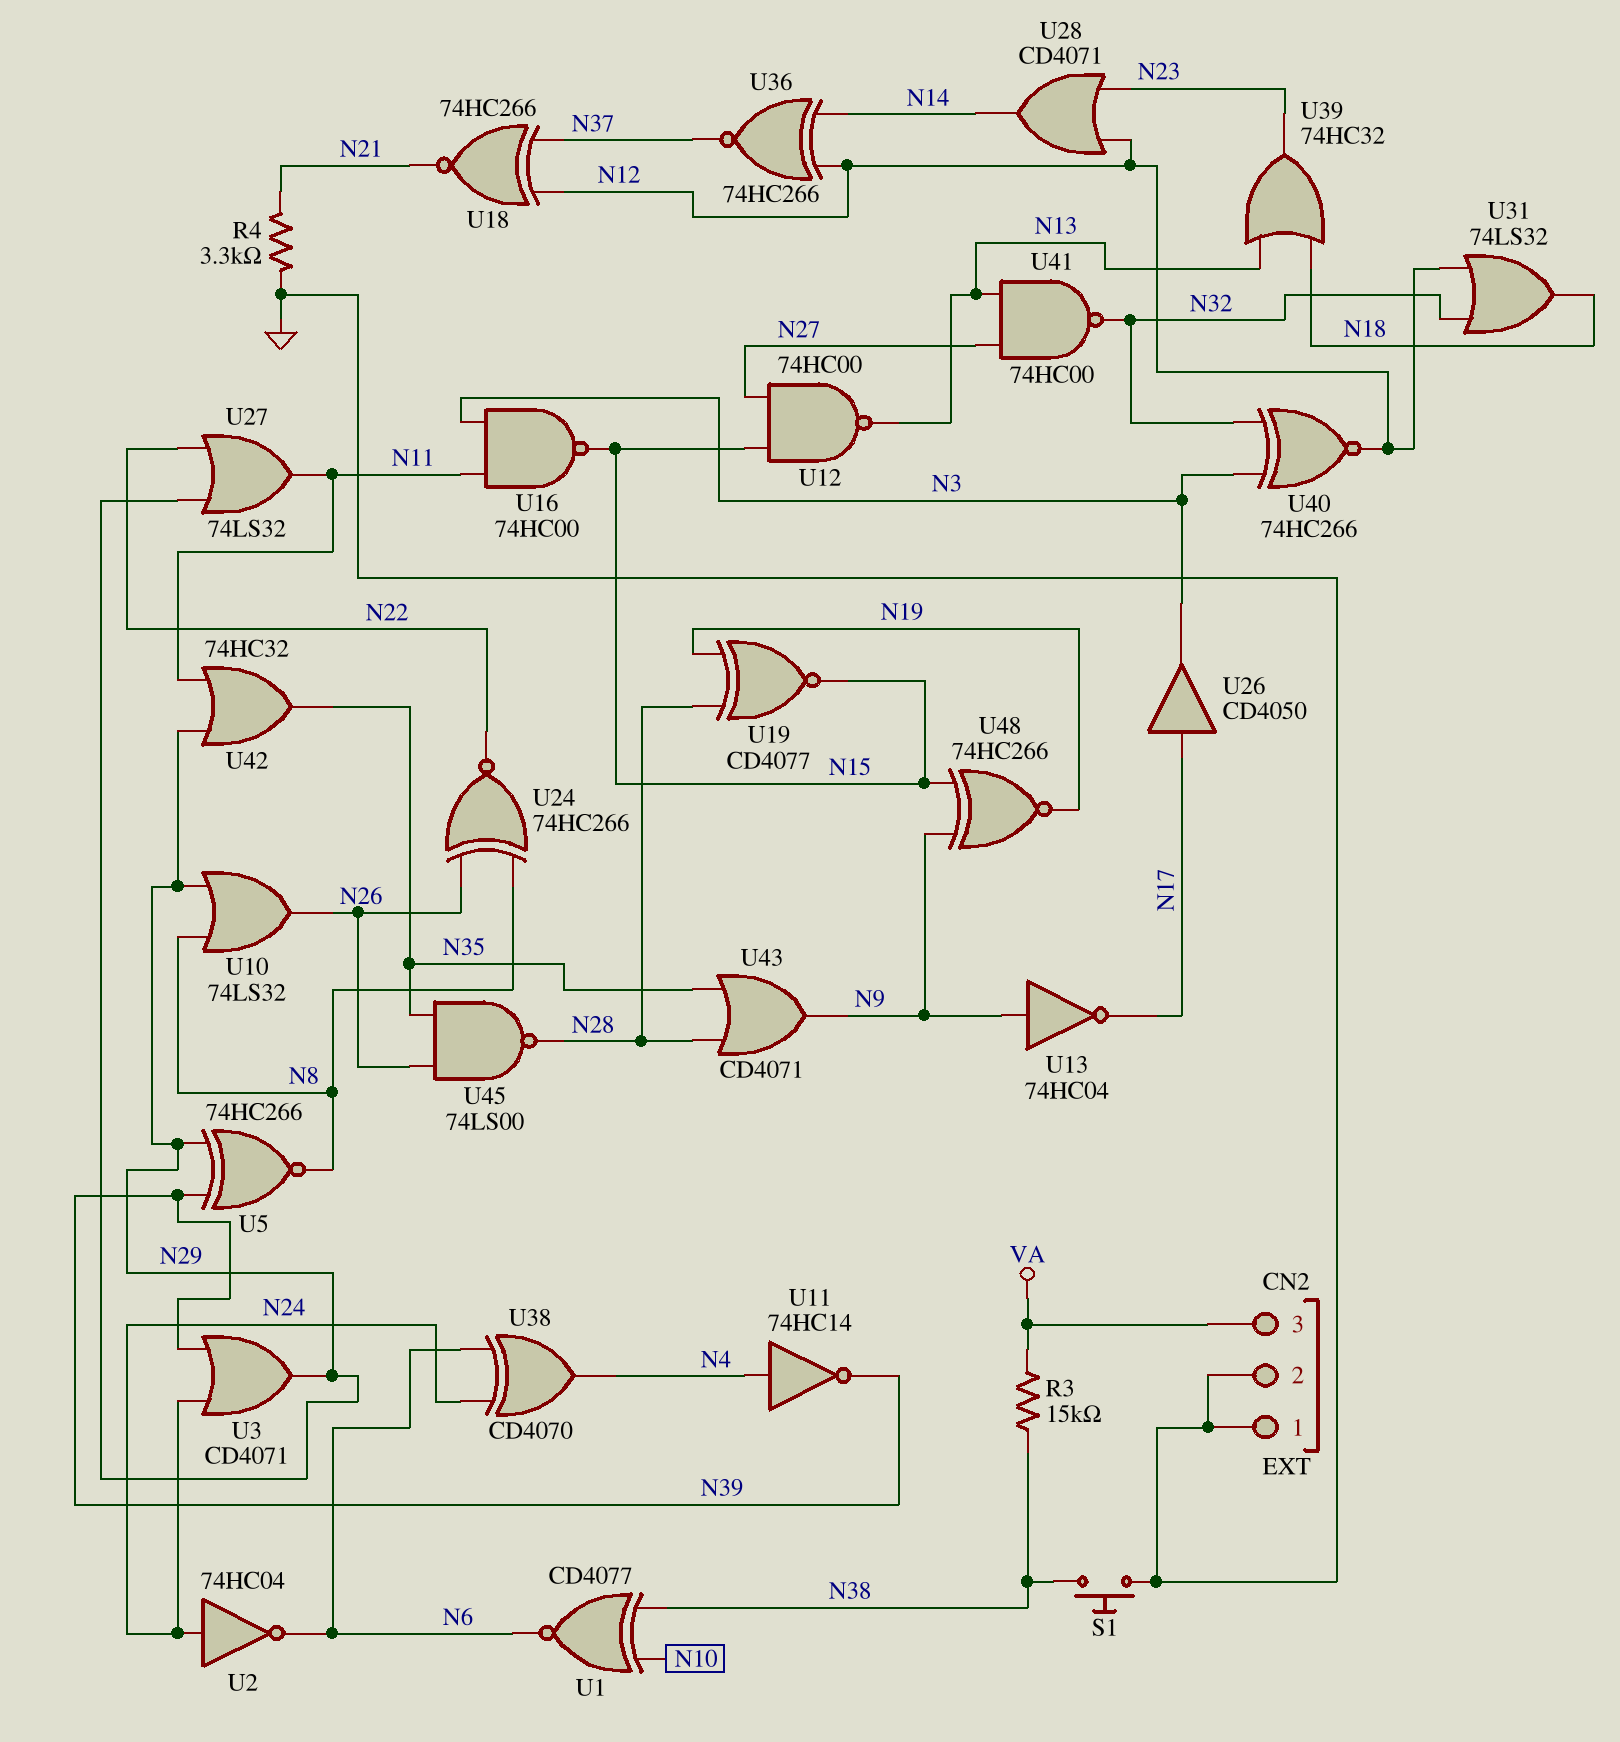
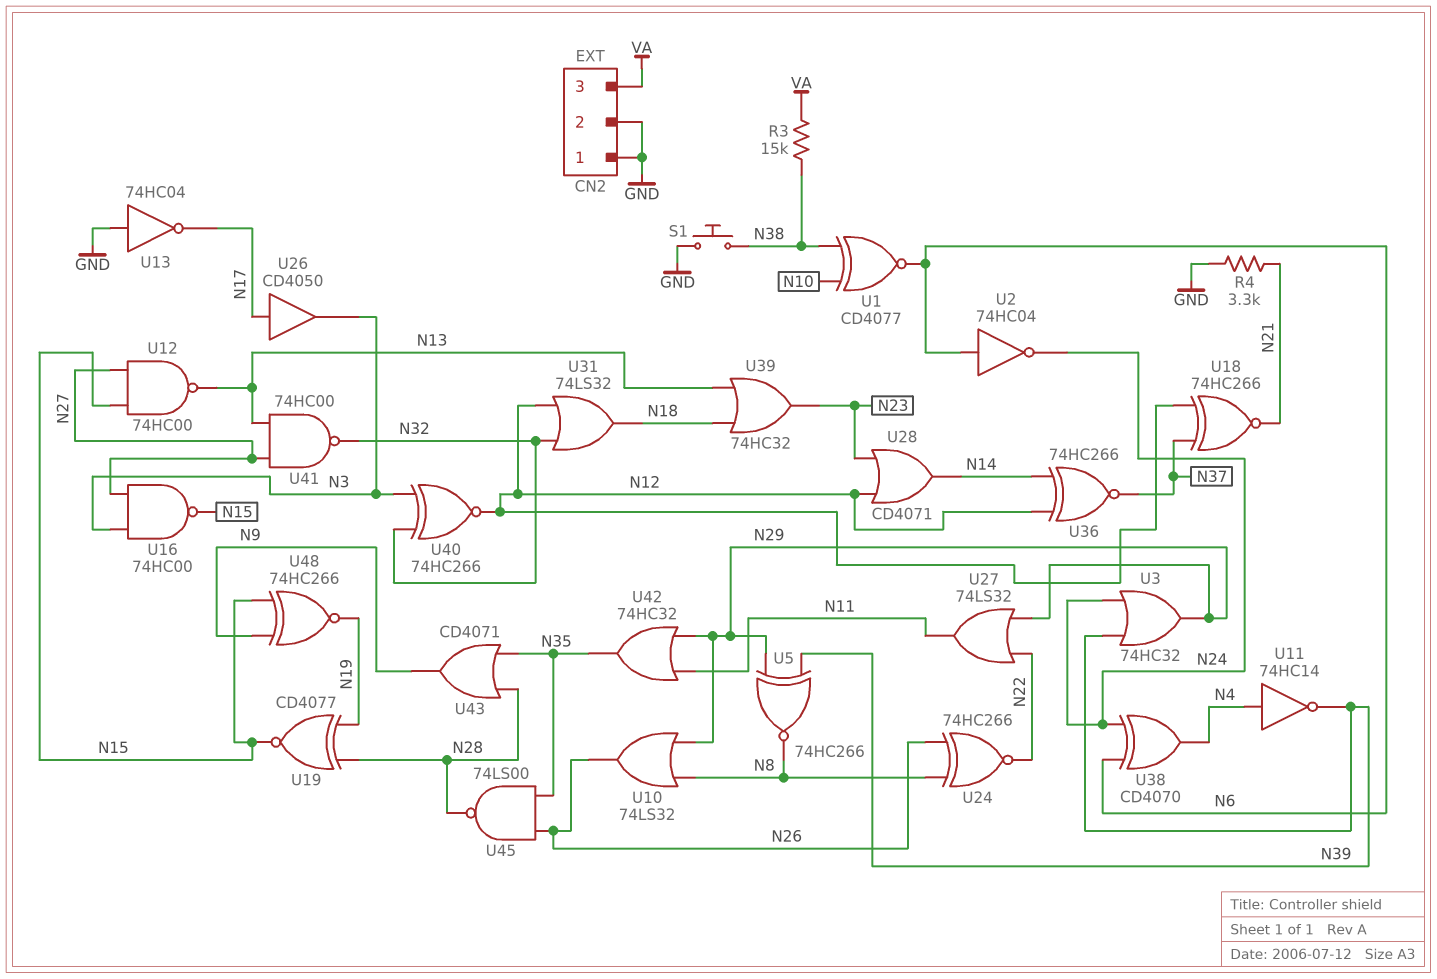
U2: NOT 74HC04 (in N24, out N6) -> NOT 74HC04 (in N6, out N24)
U3: OR CD4071 (in N24, in N39, out N29) -> OR 74HC32 (in N24, in N39, out N29)
U13: NOT 74HC04 (in N9, out N17) -> NOT 74HC04 (in GND, out N17)
U16: NAND 74HC00 (in N3, in N11, out N15) -> NAND 74HC00 (in N3, in N27, out N15)

